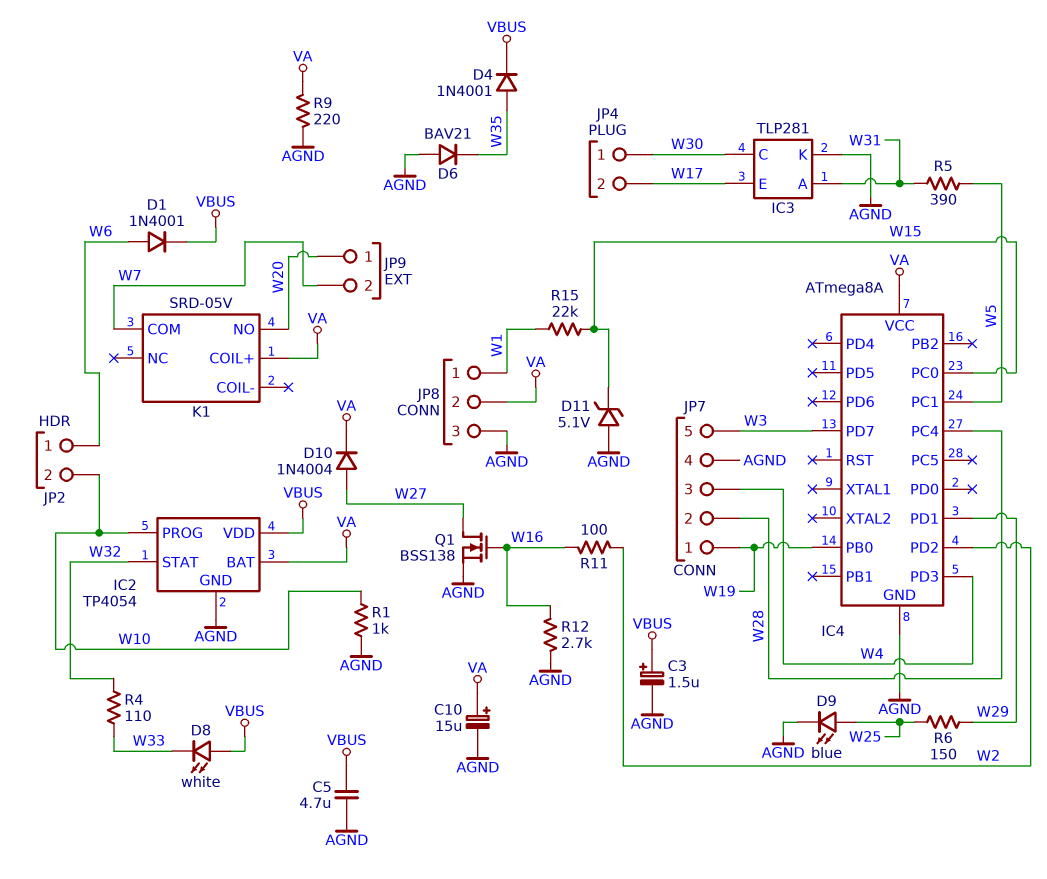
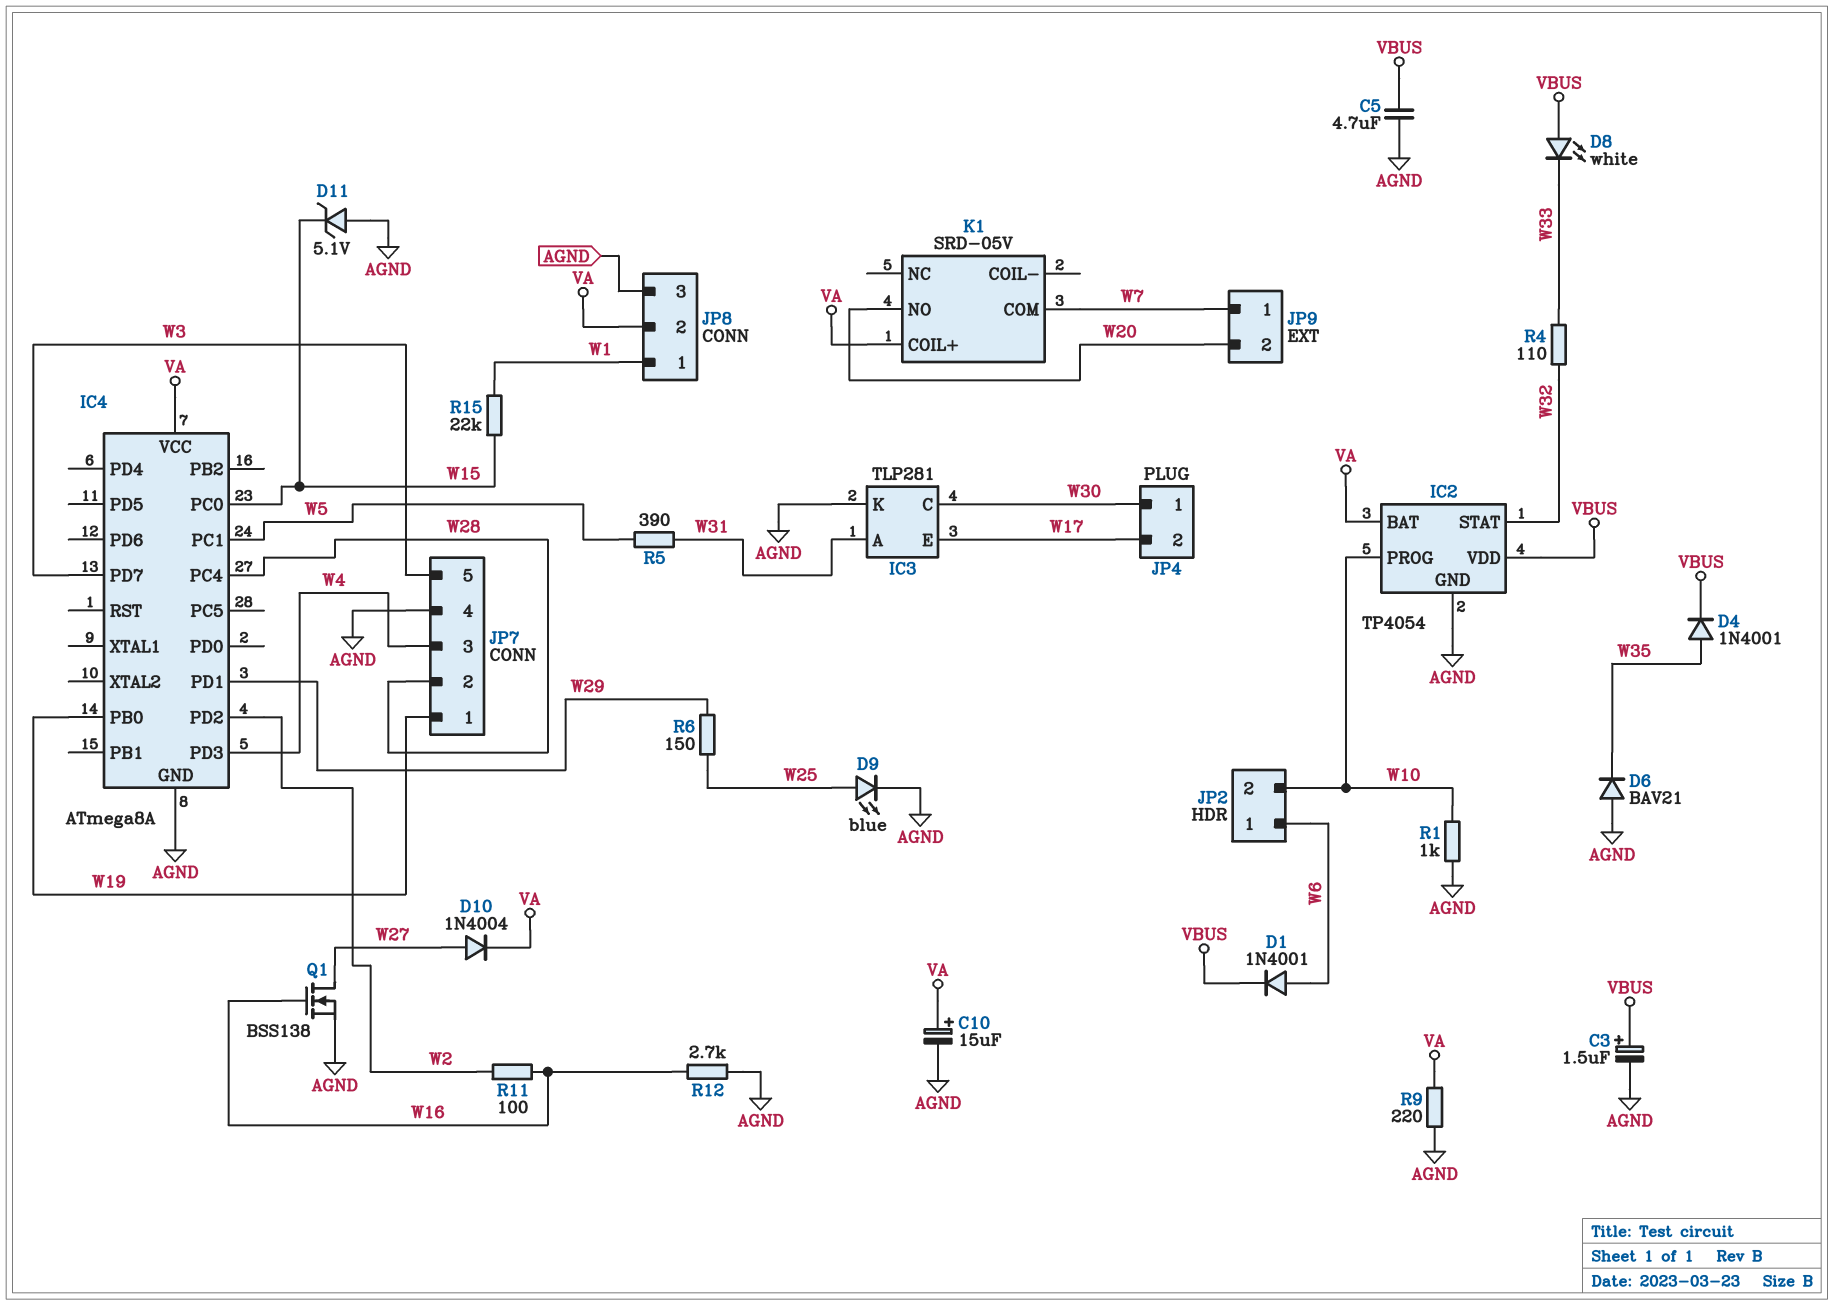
JP9 pin 1: W20 -> W7
JP9 pin 2: W7 -> W20

